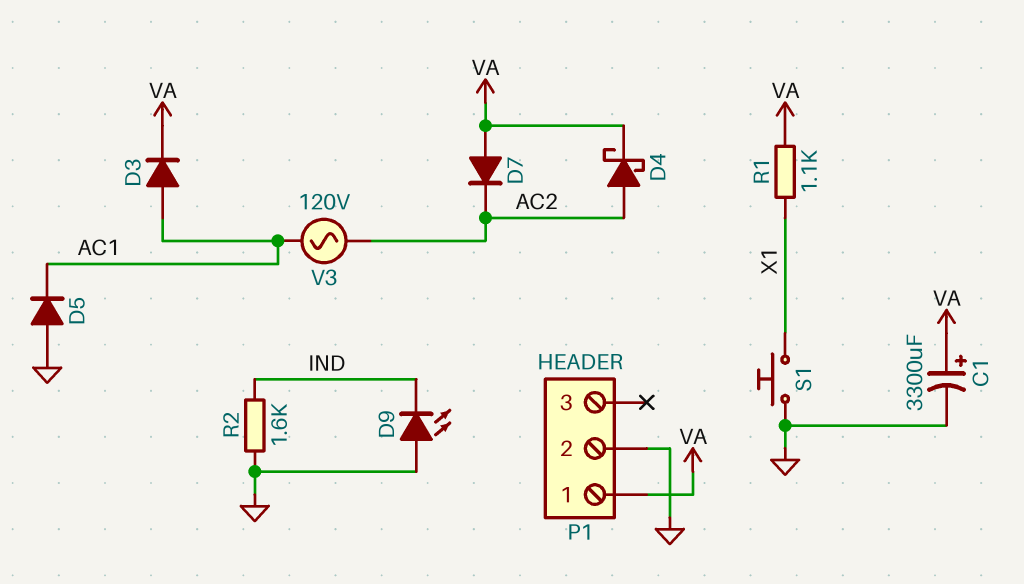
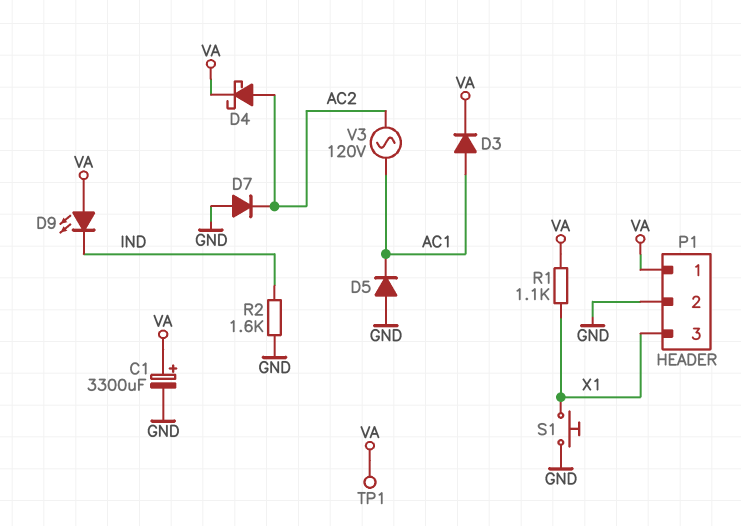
D7: diode (A VA, K AC2) -> diode (A GND, K AC2)
D9: LED (A GND, K IND) -> LED (A VA, K IND)
P1 pin 3: none -> X1
TP1: none -> test point (VA)

